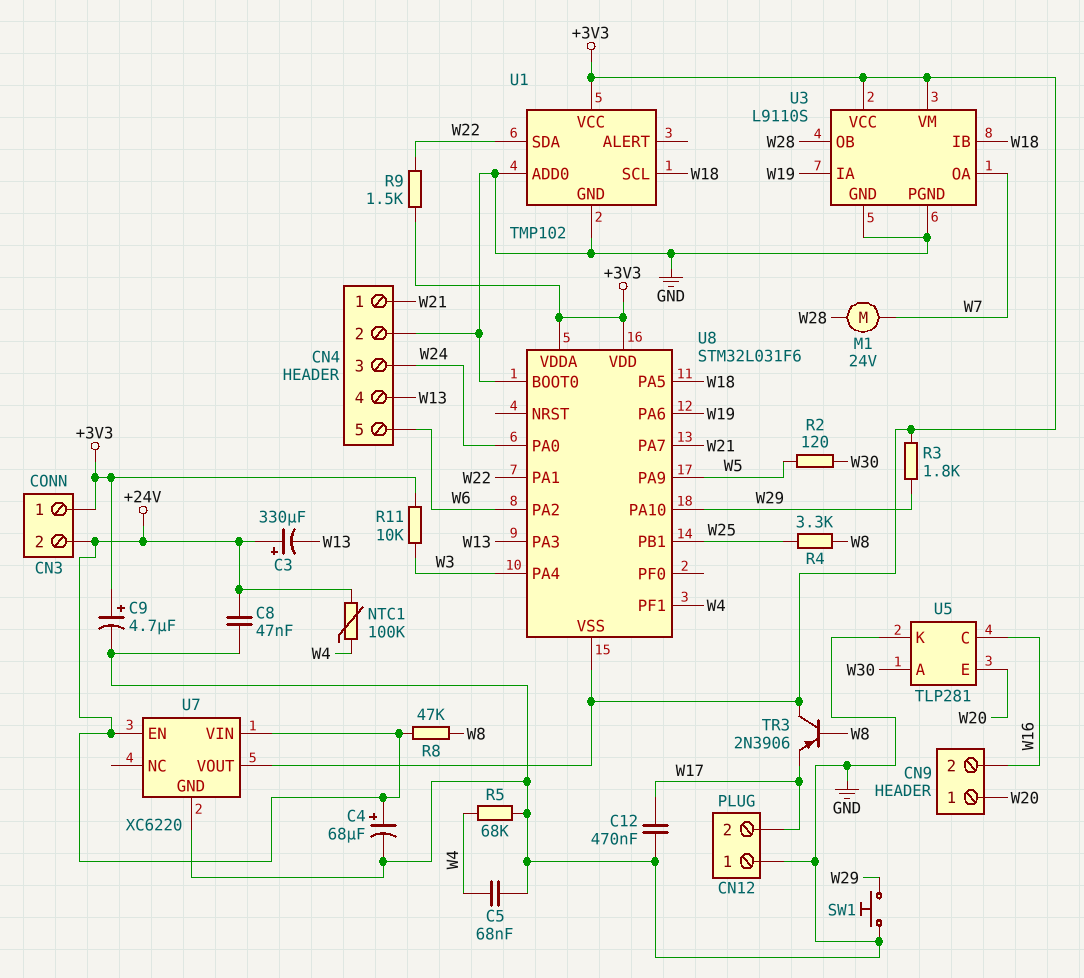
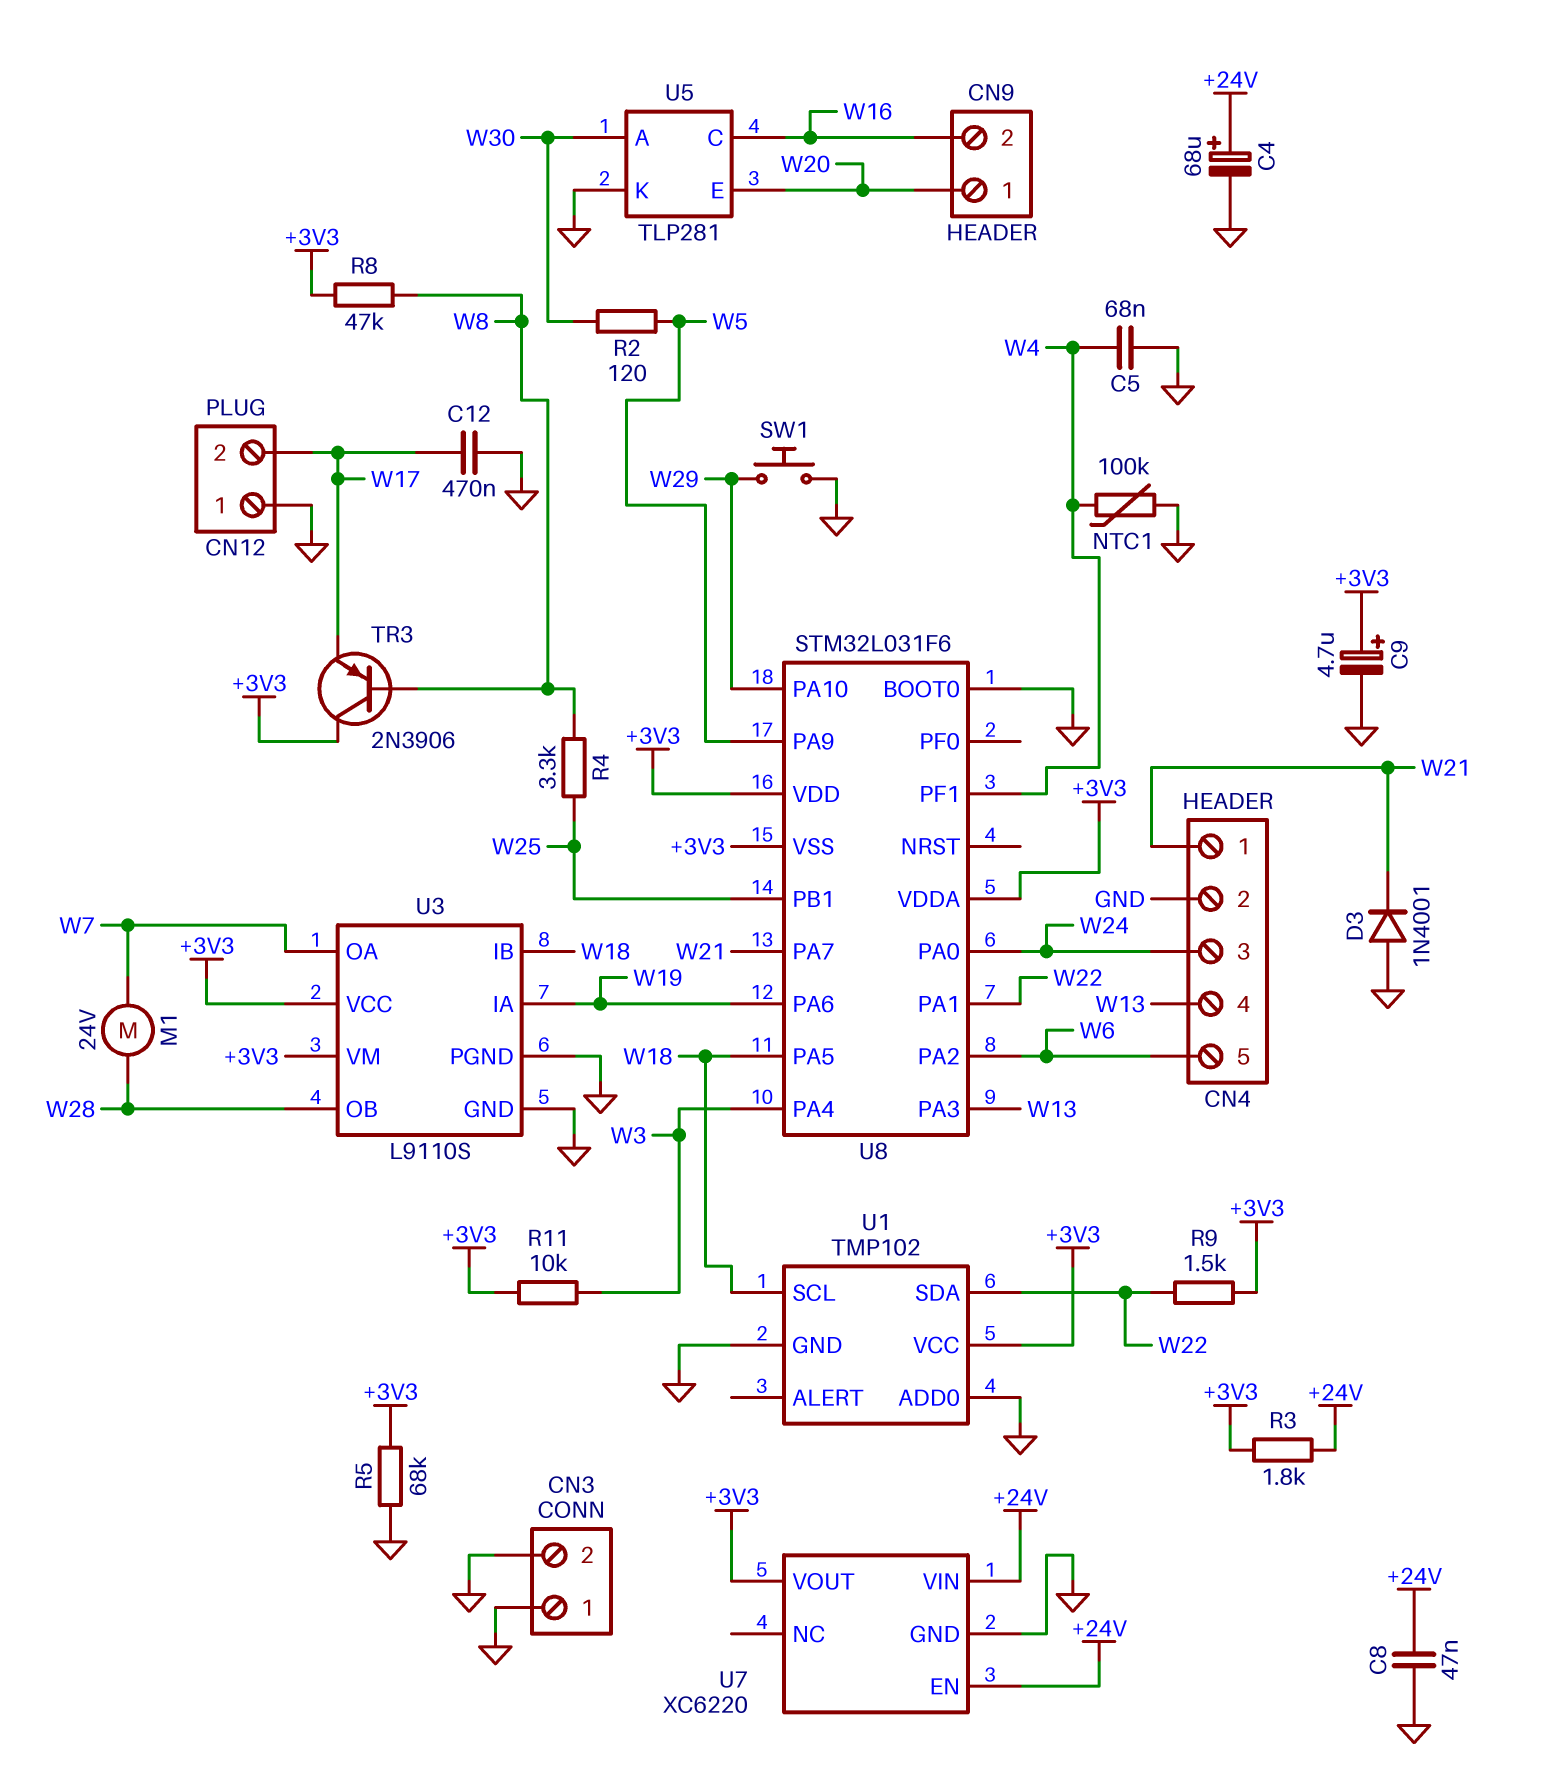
C3: 330uF (plus +24V, minus W13) -> none
CN3 pin 1: +3V3 -> GND
CN3 pin 2: +24V -> GND
D3: none -> diode 1N4001 (A GND, K W21)
NTC1: 100k (+24V, W4) -> 100k (GND, W4)
R3: 1.8k (+3V3, W29) -> 1.8k (+3V3, +24V)
R5: 68k (GND, W4) -> 68k (+3V3, GND)
R8: 47k (+24V, W8) -> 47k (+3V3, W8)

